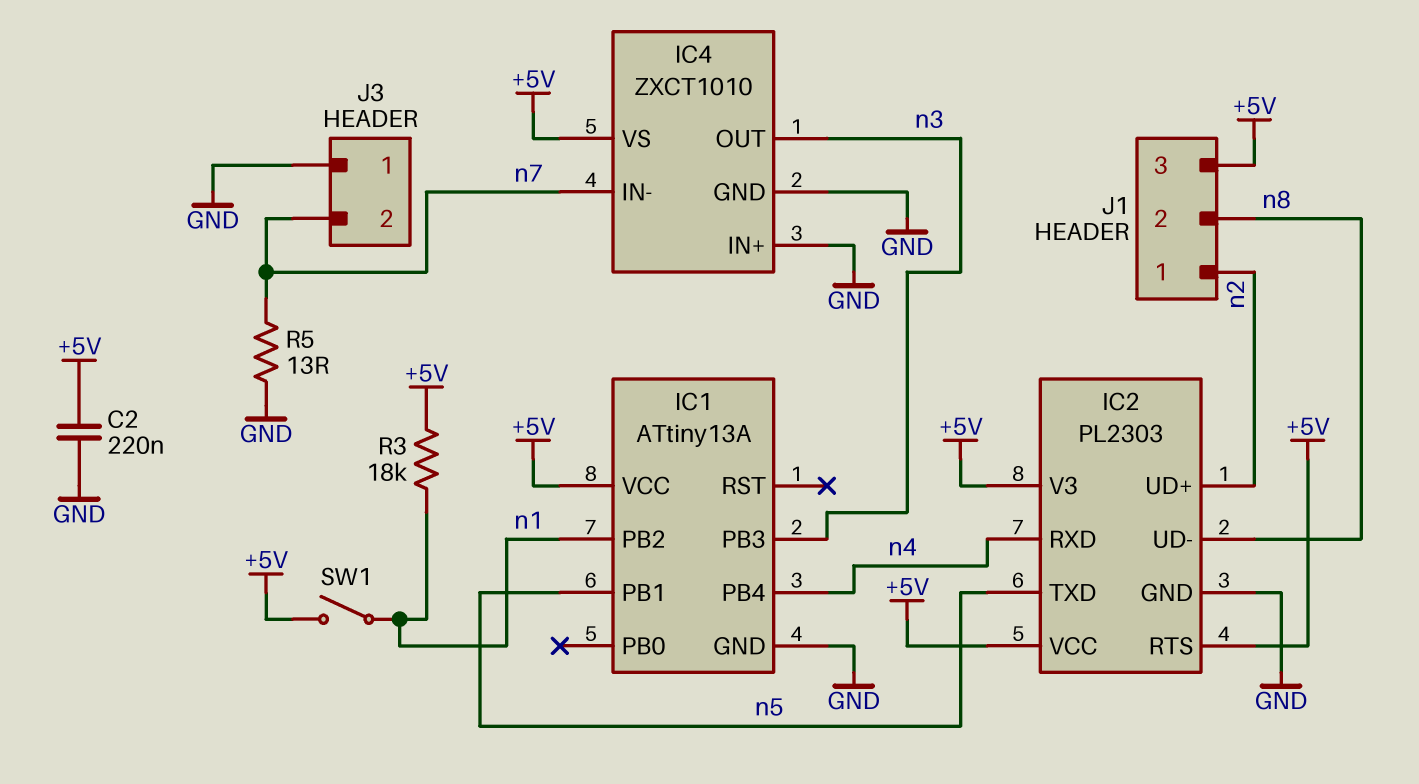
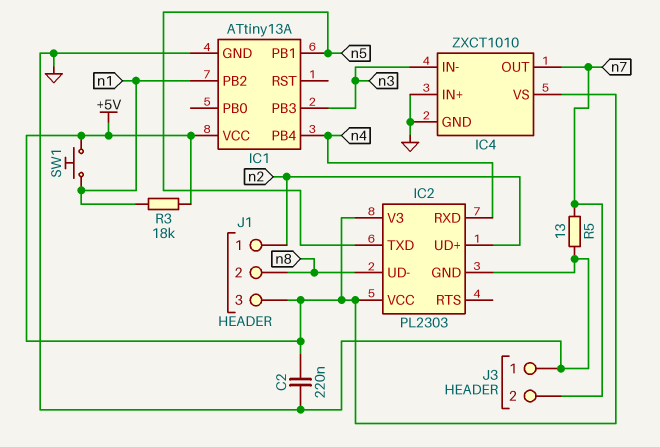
IC2 pin RTS: +5V -> none
IC4 pin IN-: n7 -> n3
IC4 pin OUT: n3 -> n7
SW1: switch (+5V, n1) -> button (+5V, n1)

